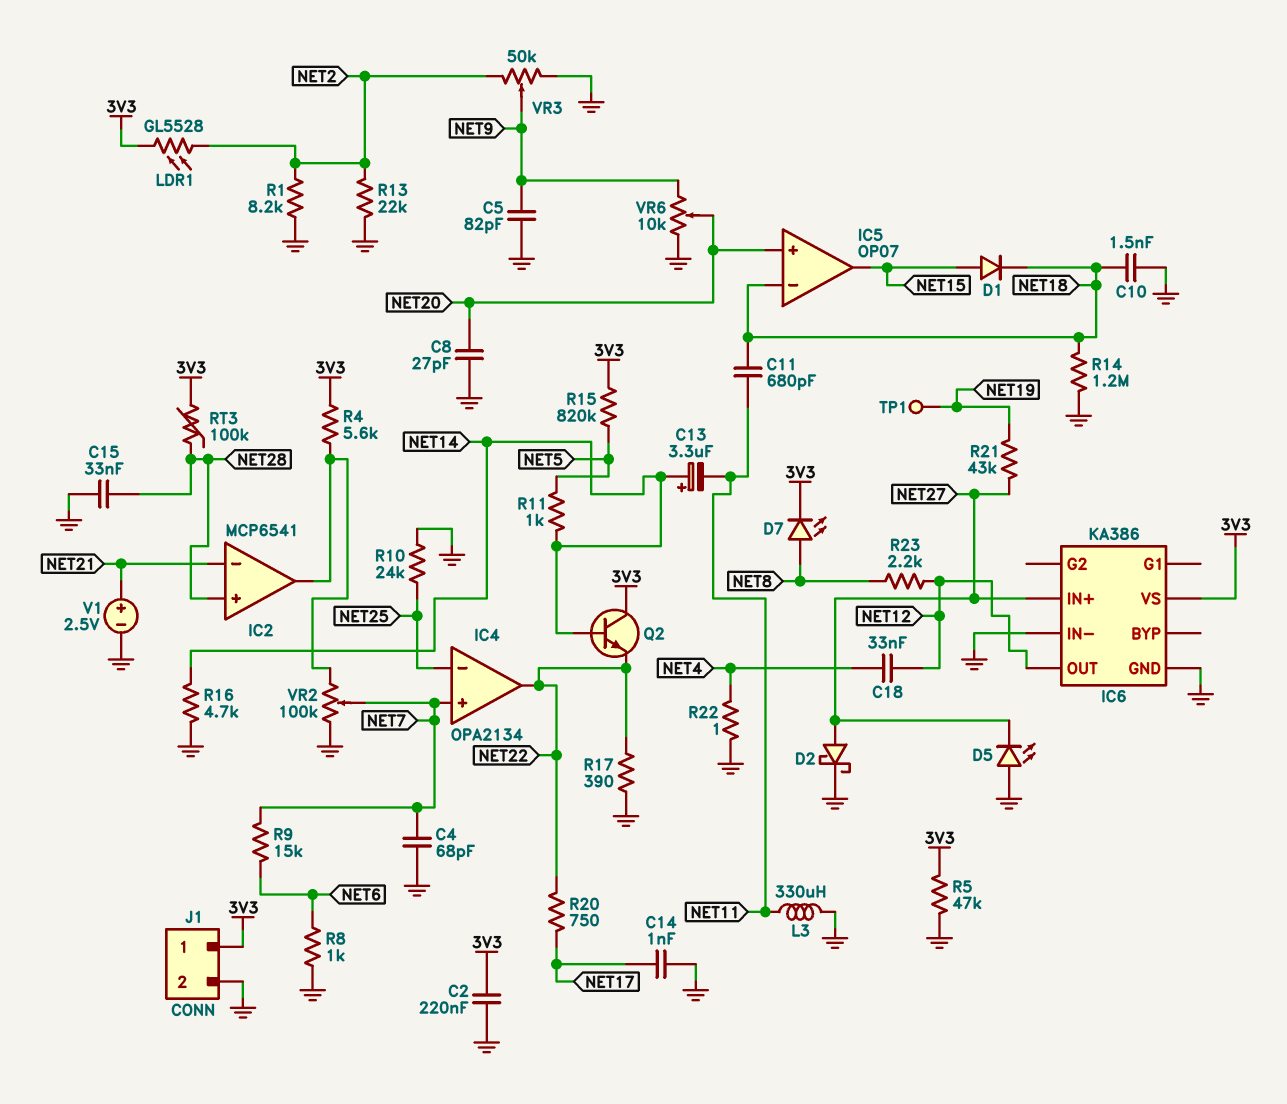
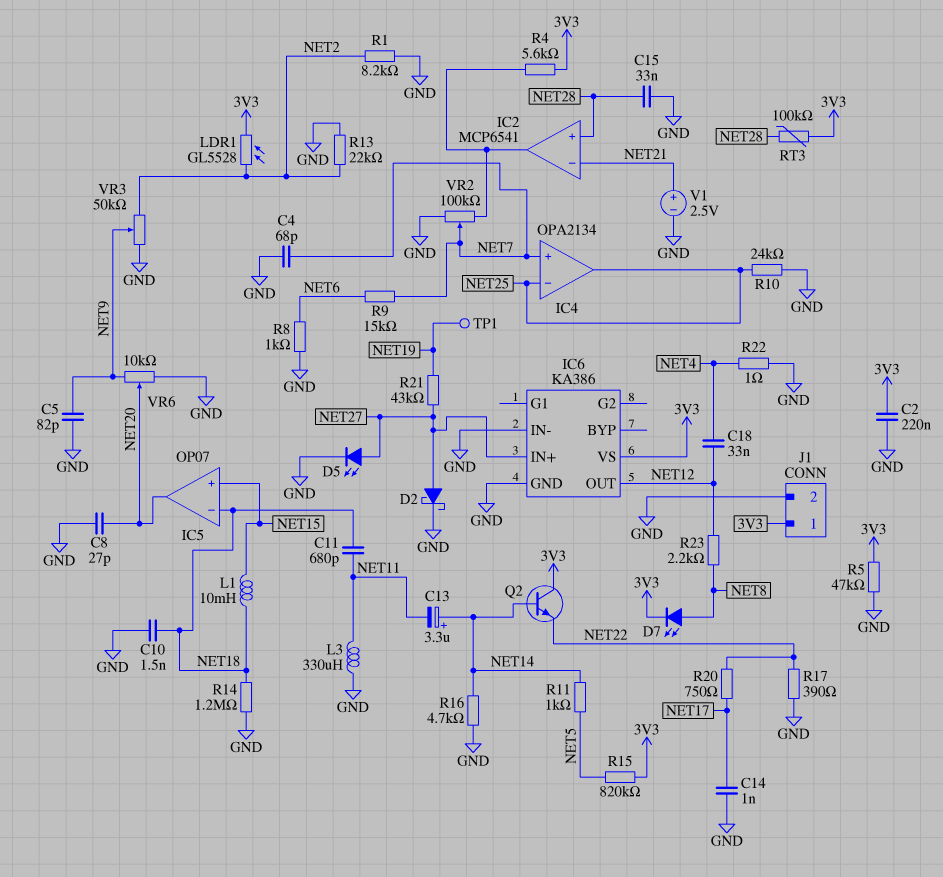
D1: diode (A NET15, K NET18) -> none
D5: LED (A GND, K NET27) -> LED (A NET27, K GND)
IC4 pin out: NET22 -> NET25
IC5 pin in+: NET20 -> NET15
IC5 pin out: NET15 -> NET20
L1: none -> 10mH (NET15, NET18)

